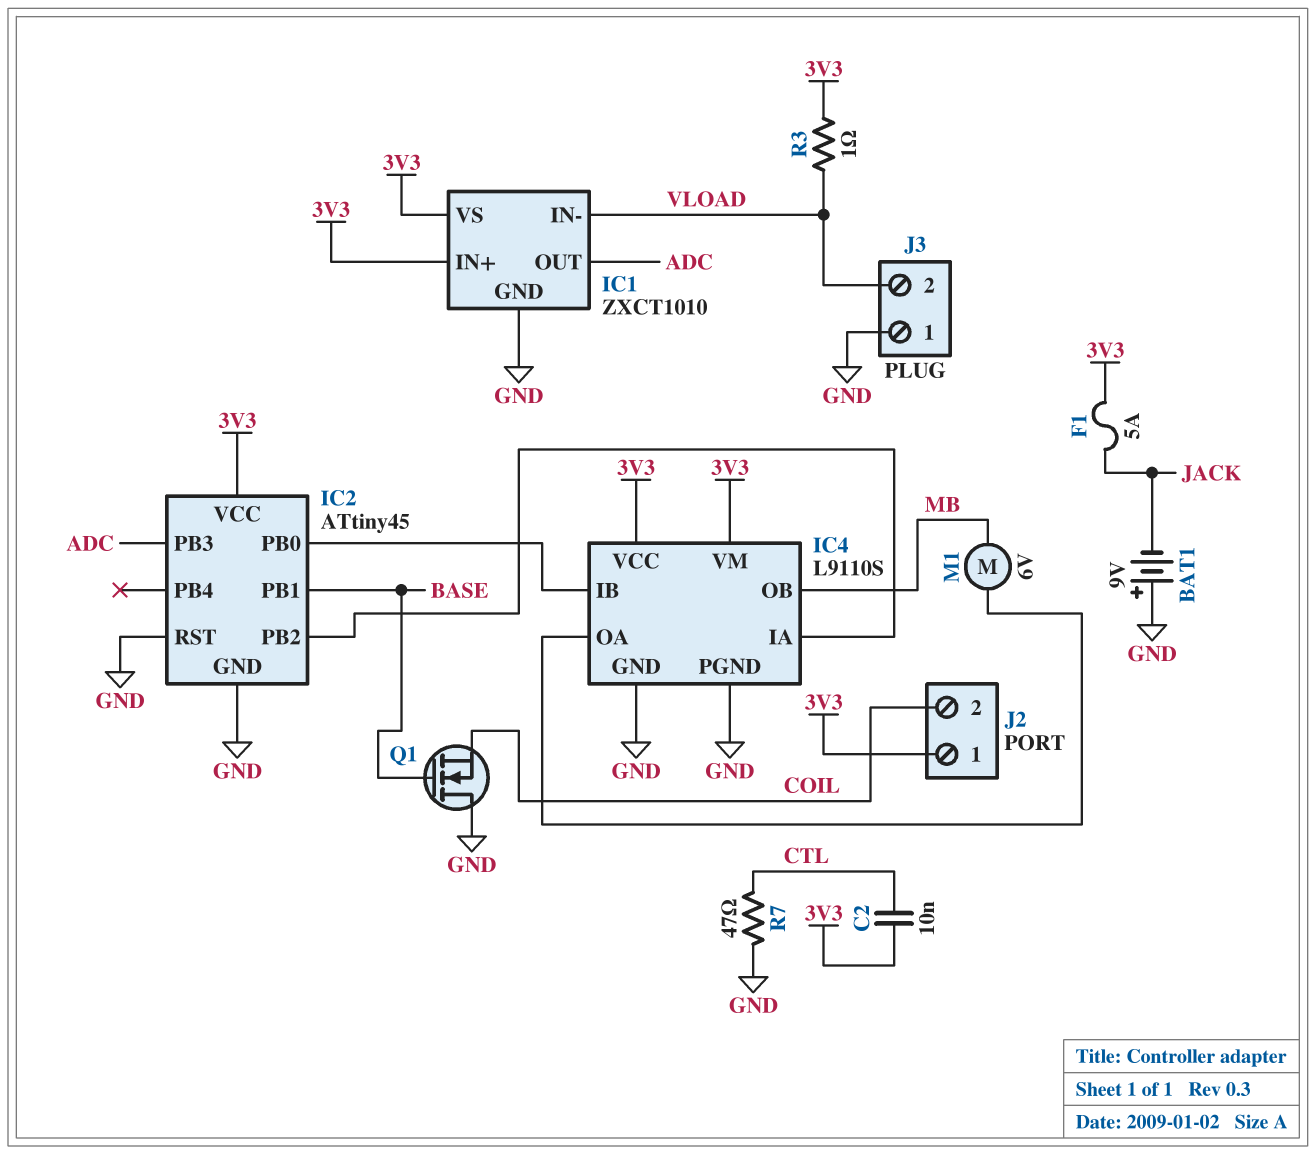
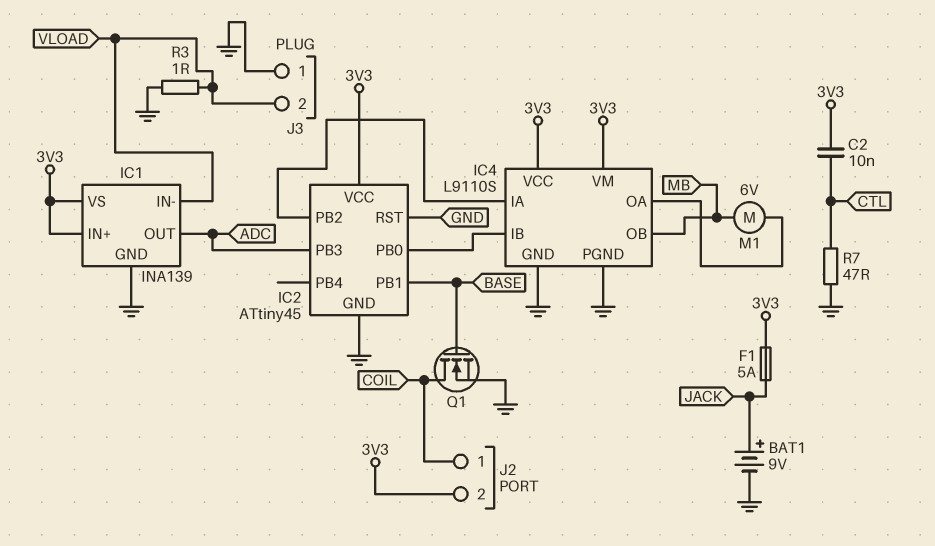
BAT1: 9V (plus GND, minus JACK) -> 9V (plus JACK, minus GND)
IC1: ZXCT1010 -> INA139
J2 pin 1: 3V3 -> COIL
J2 pin 2: COIL -> 3V3
Q1: NMOS (G BASE, D GND, S COIL) -> NMOS (G BASE, D COIL, S GND)
R3: 1 (3V3, VLOAD) -> 1 (GND, VLOAD)

